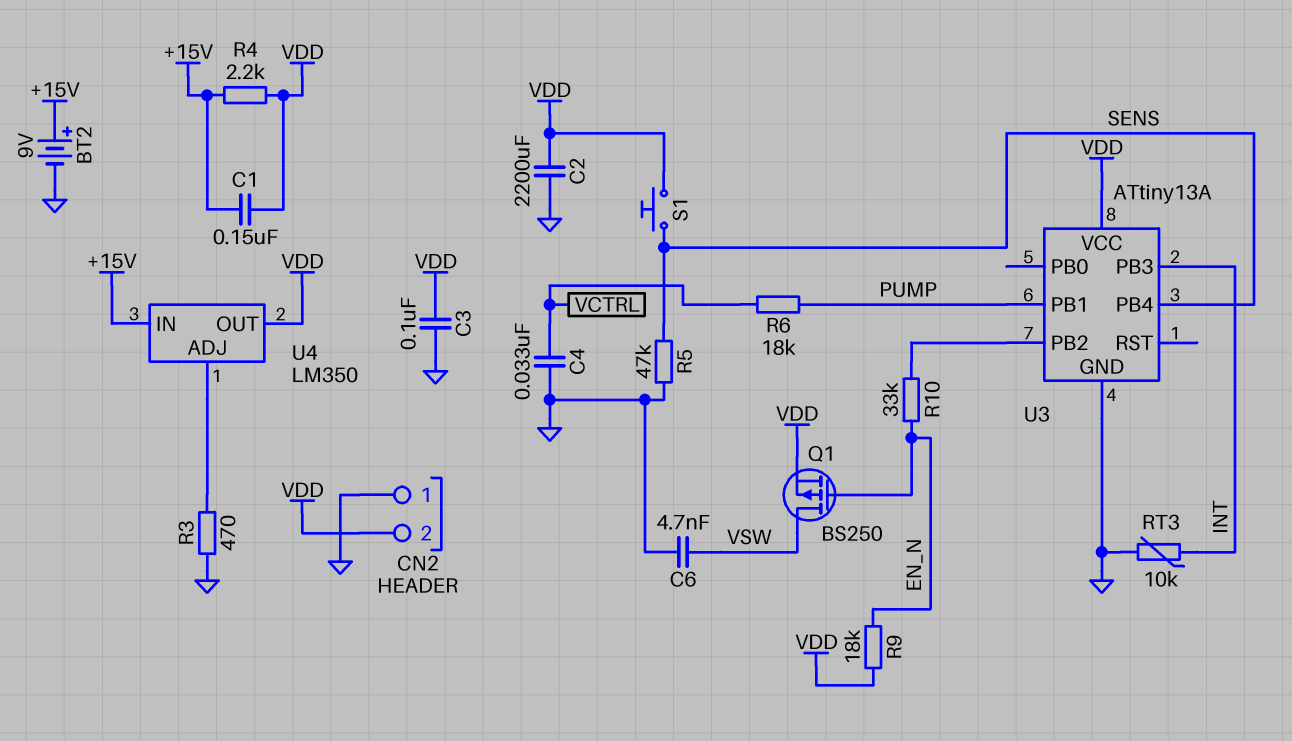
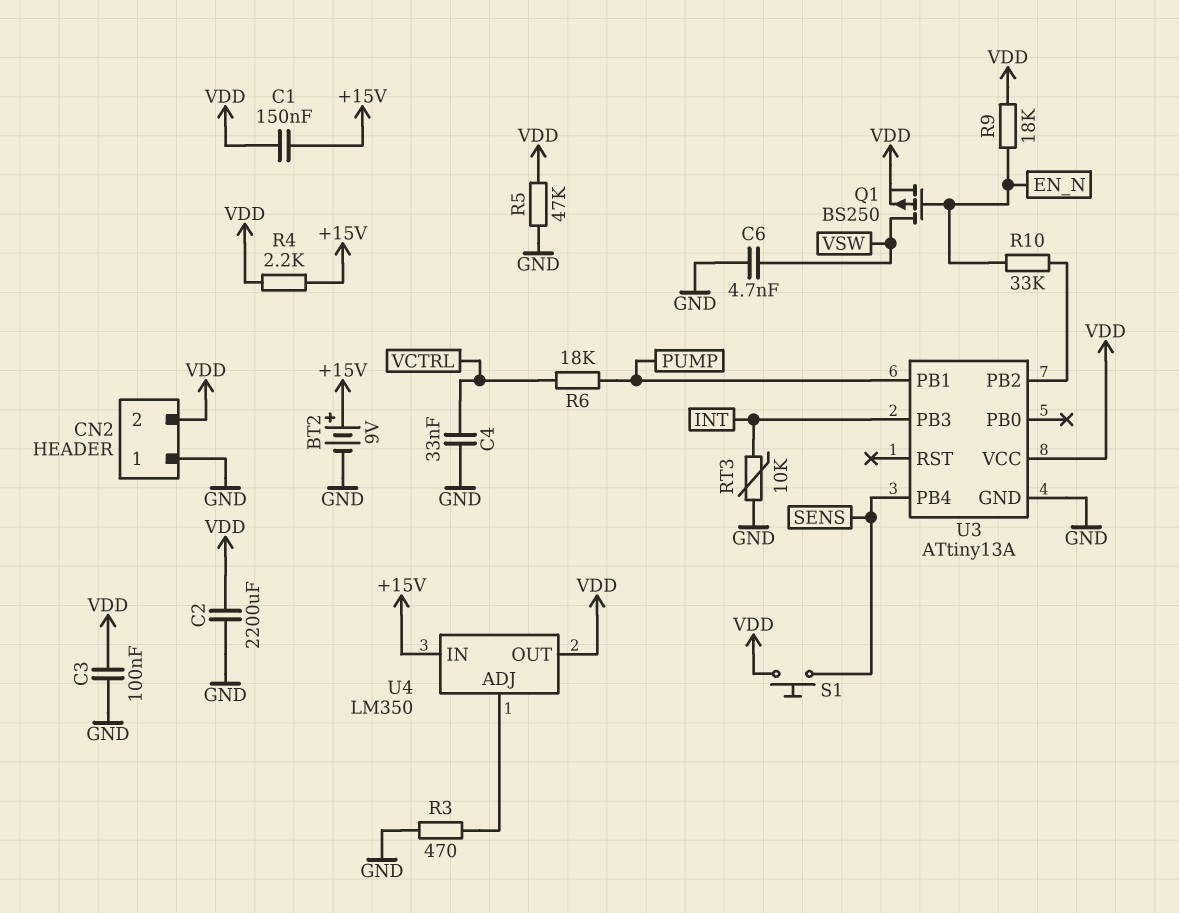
R5: 47k (GND, SENS) -> 47k (GND, VDD)

